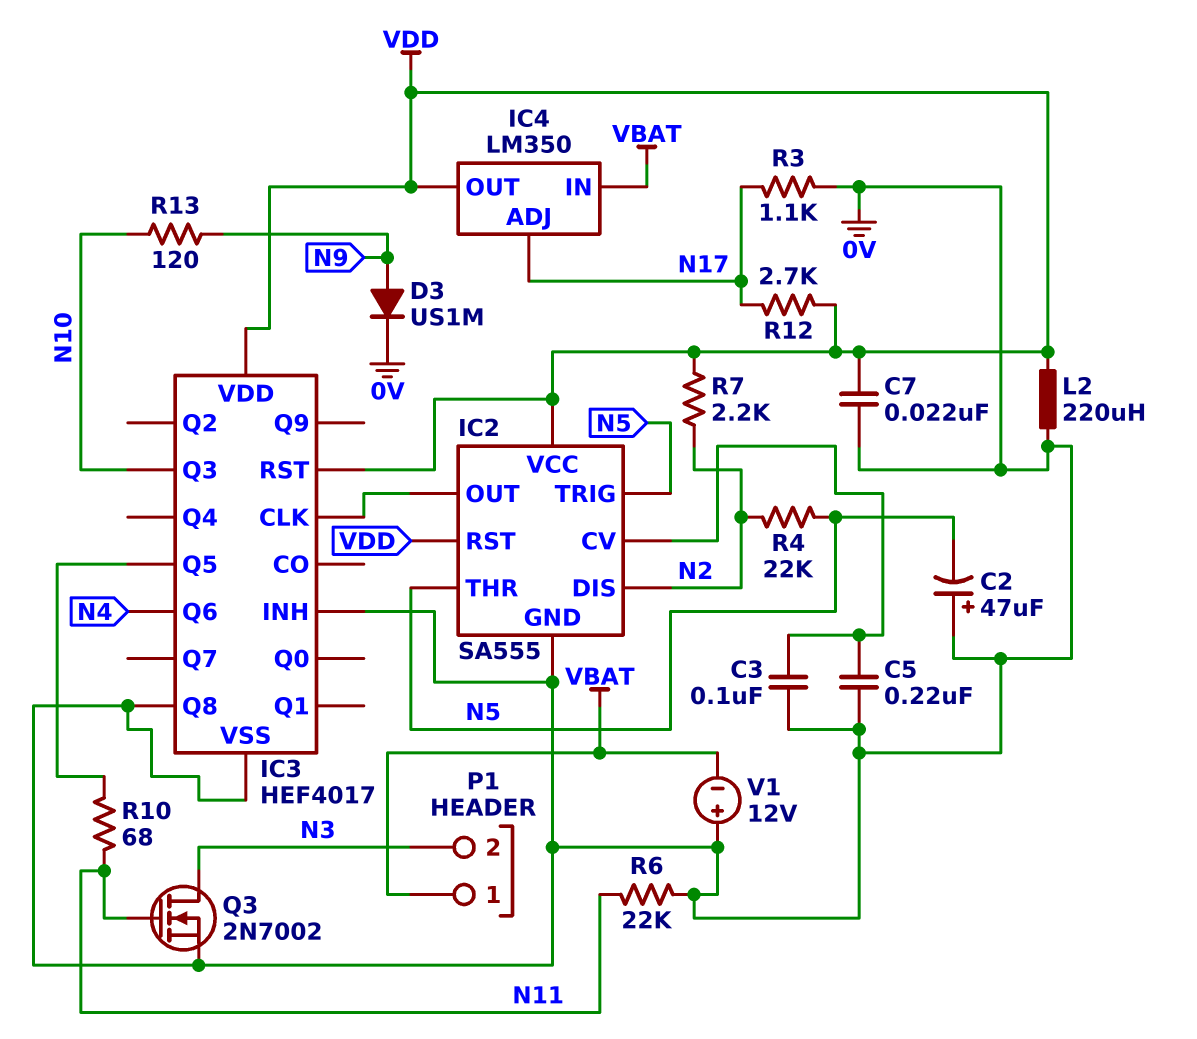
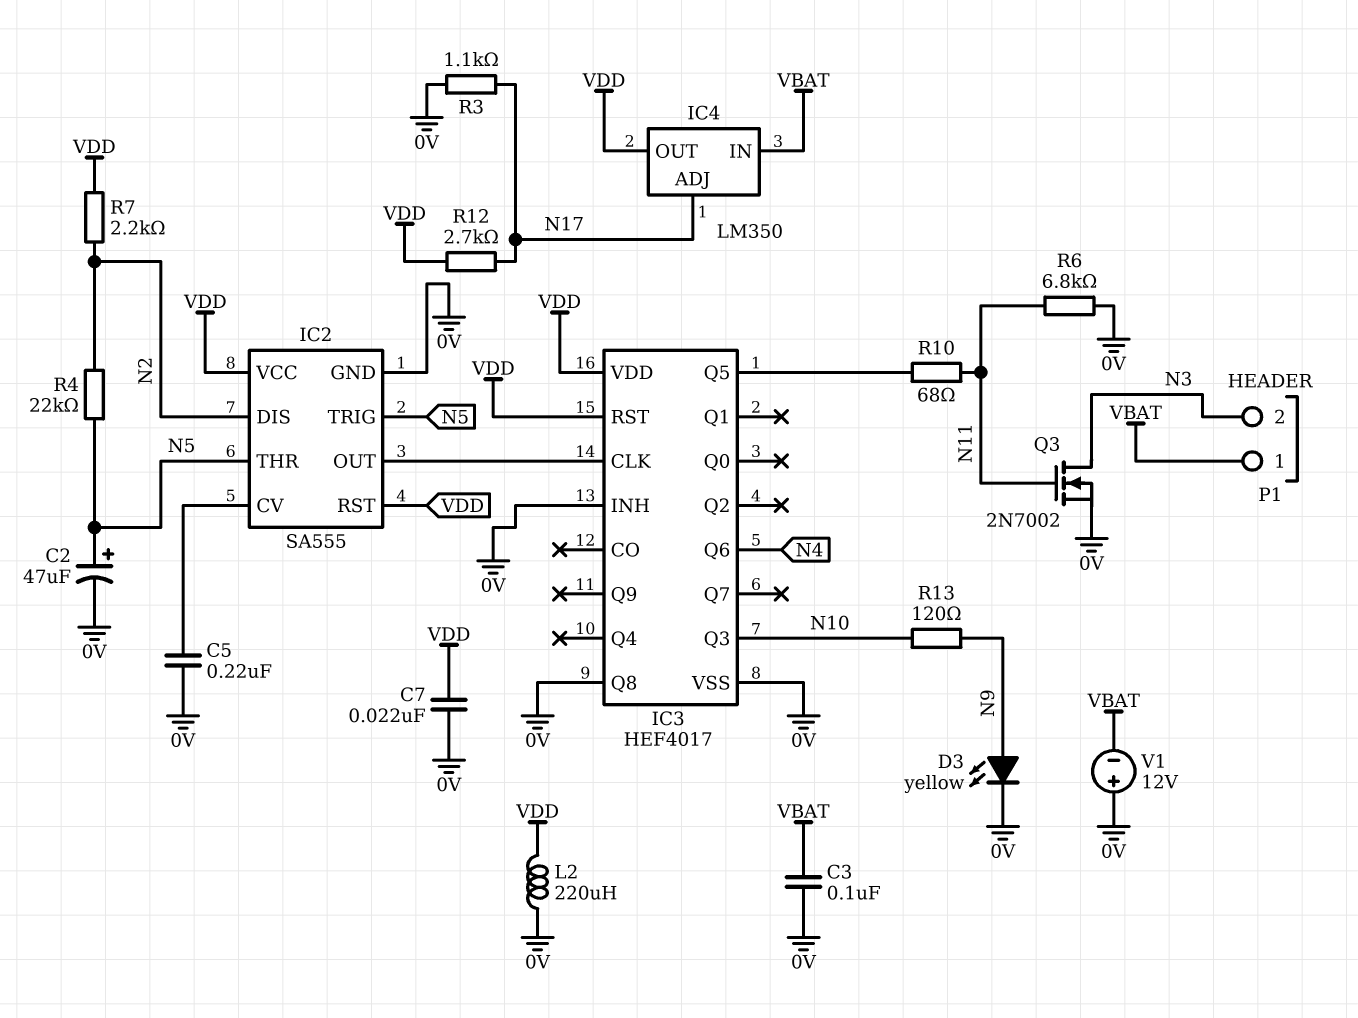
C2: 47uF (plus 0V, minus N5) -> 47uF (plus N5, minus 0V)
C3: 100nF (0V, IC2/CV) -> 100nF (0V, VBAT)
D3: diode US1M (A N9, K 0V) -> LED yellow (A N9, K 0V)
R6: 22k (0V, N11) -> 6.8k (0V, N11)

